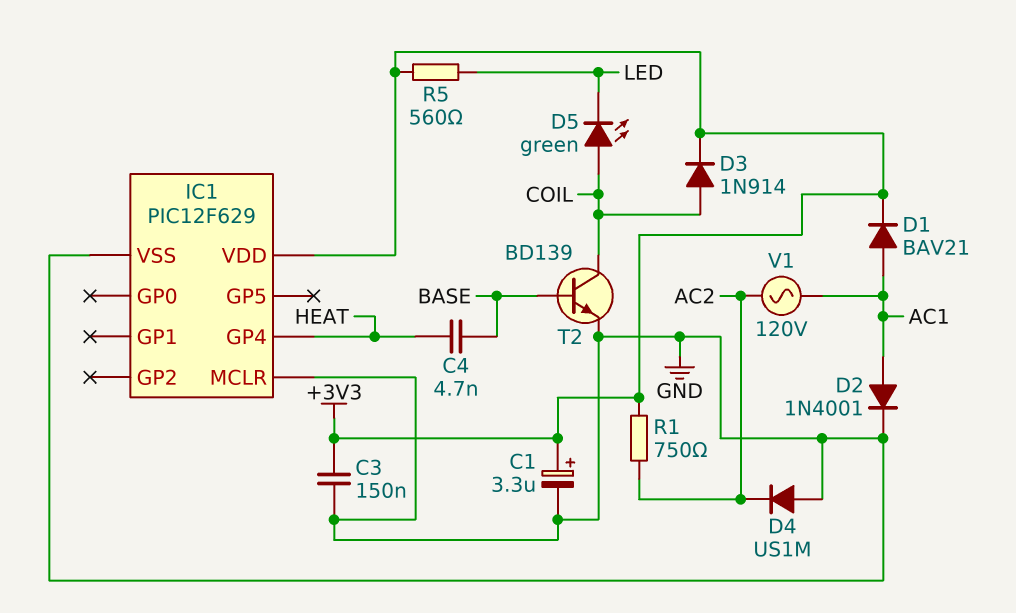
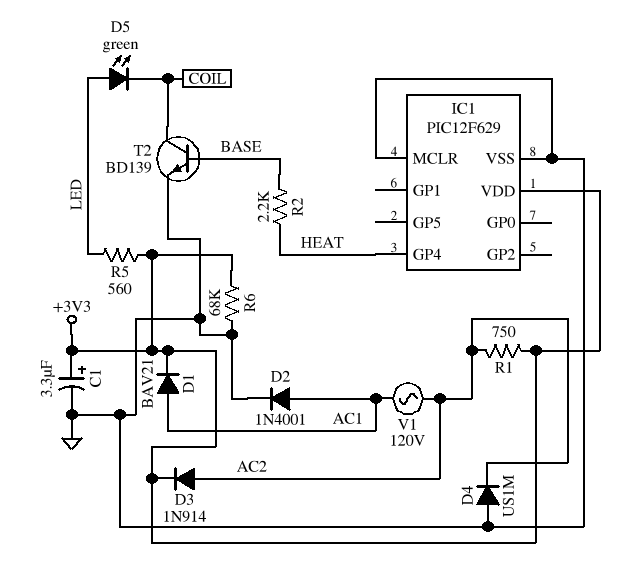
C3: 150nF (+3V3, GND) -> none
C4: 4.7nF (BASE, HEAT) -> none
D3: diode 1N914 (A COIL, K +3V3) -> diode 1N914 (A AC2, K +3V3)
D5: LED green (A COIL, K LED) -> LED green (A LED, K COIL)
R2: none -> 2.2k (BASE, HEAT)
R6: none -> 68k (+3V3, GND)

